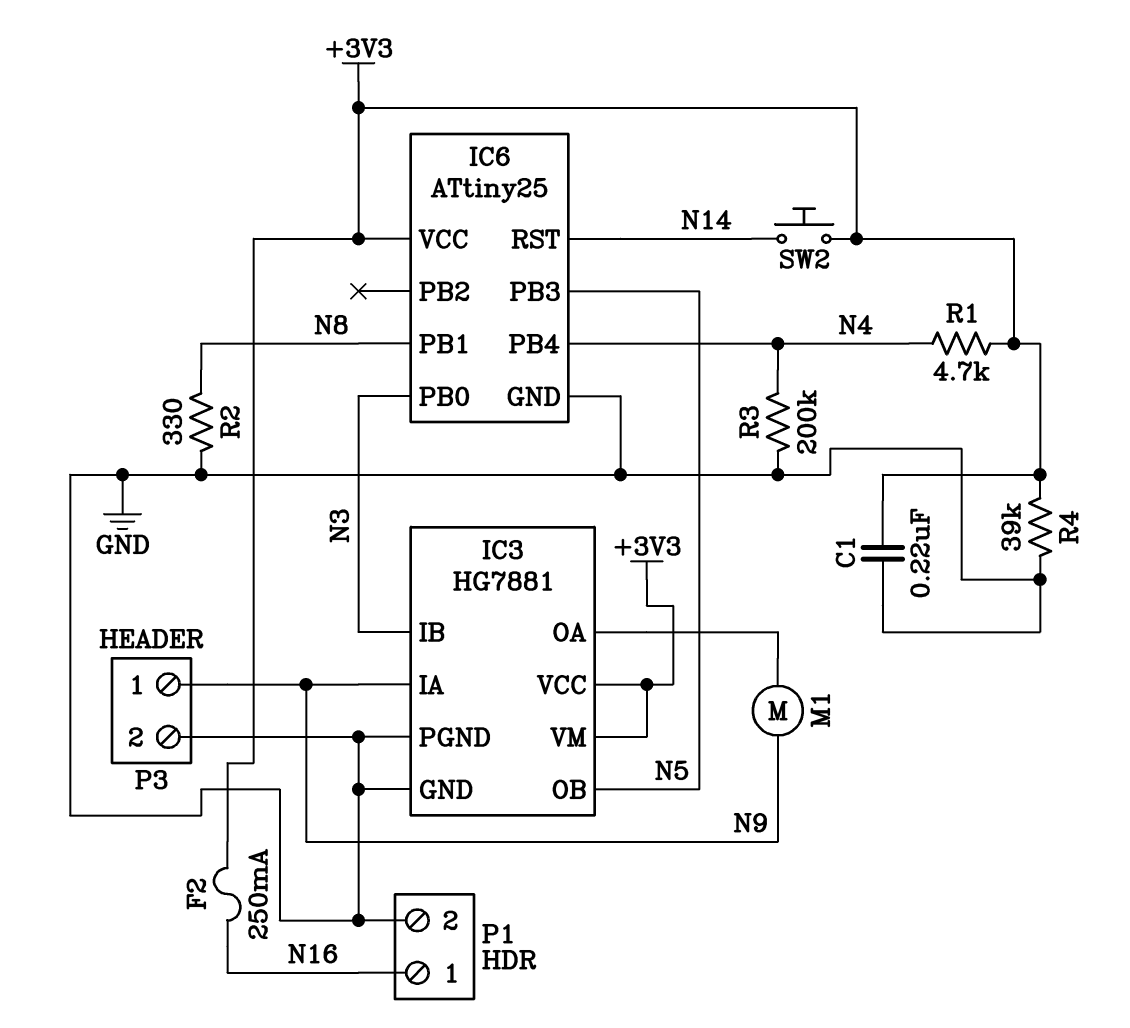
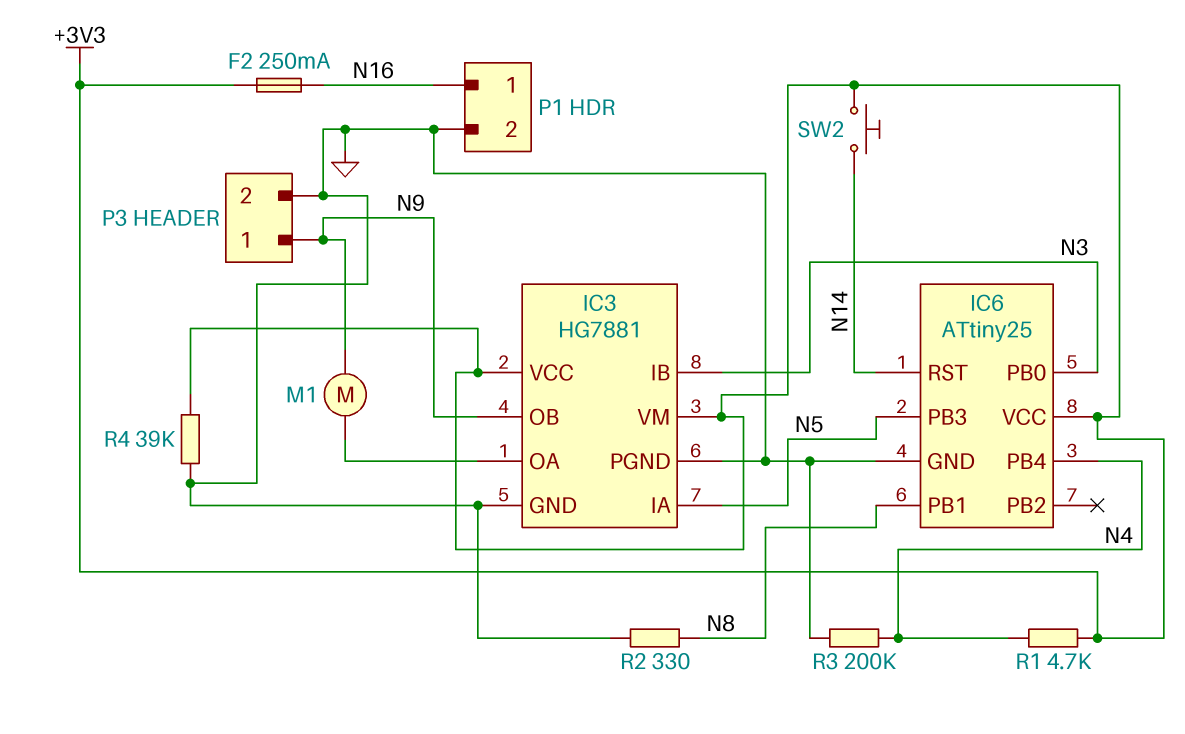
C1: 220nF (+3V3, GND) -> none
IC3 pin IA: N9 -> N5
IC3 pin OB: N5 -> N9

